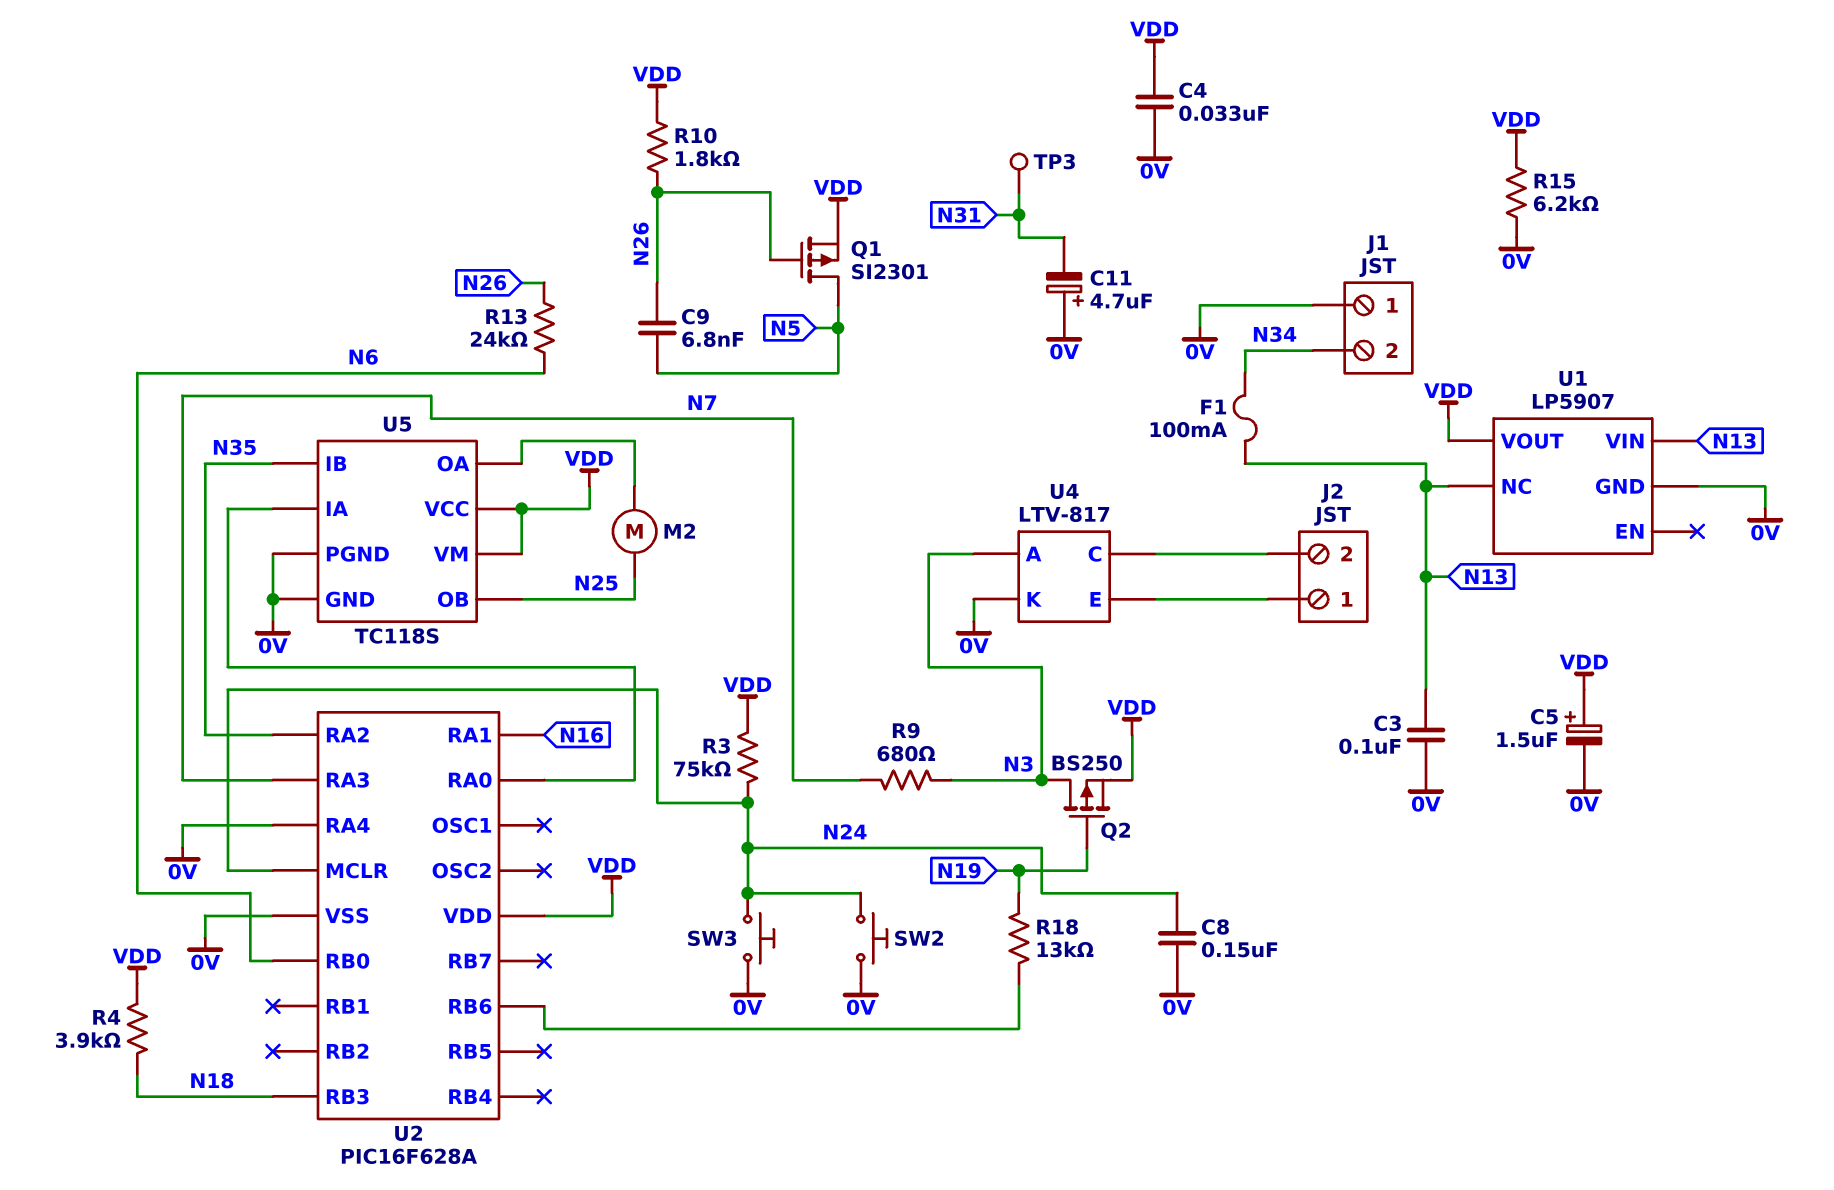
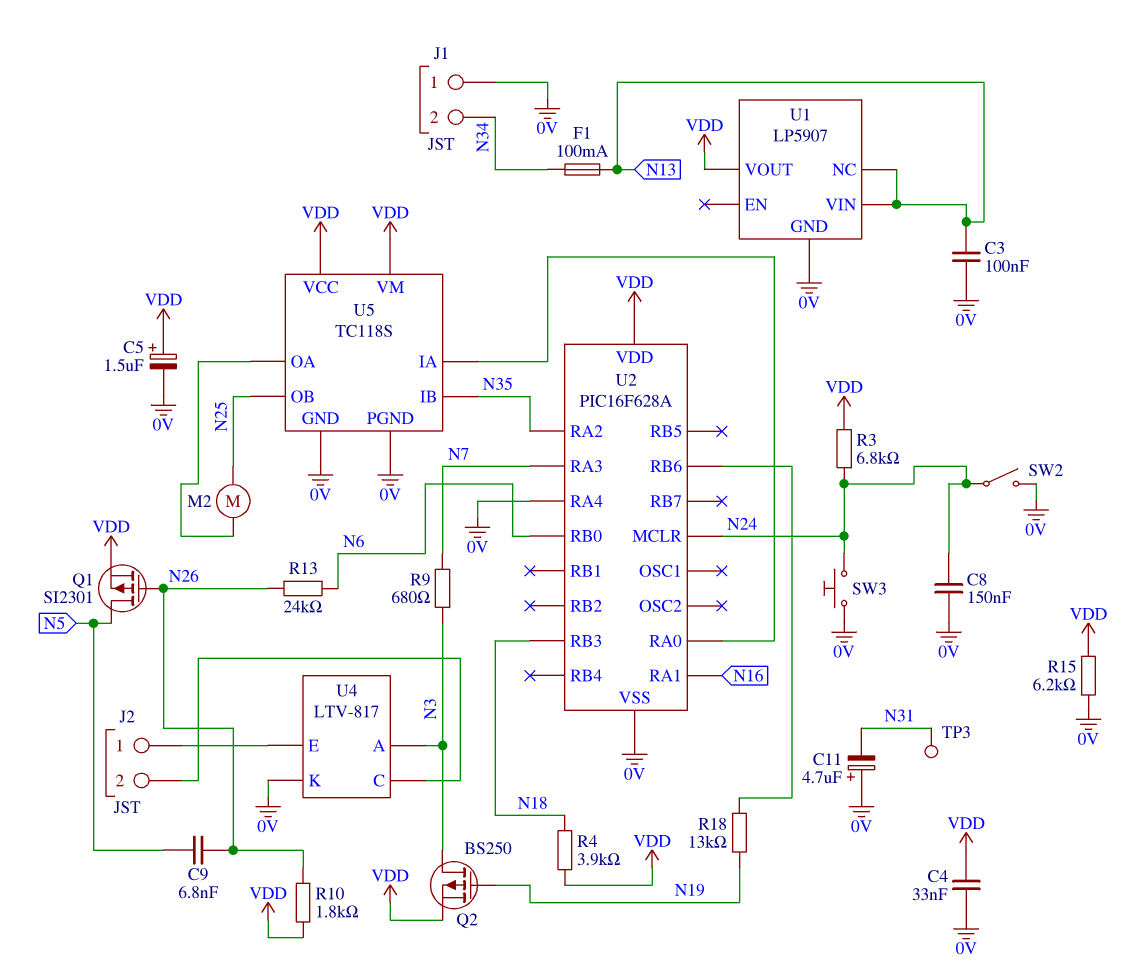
R3: 75k (N24, VDD) -> 6.8k (N24, VDD)
SW2: button (0V, N24) -> switch (0V, N24)

